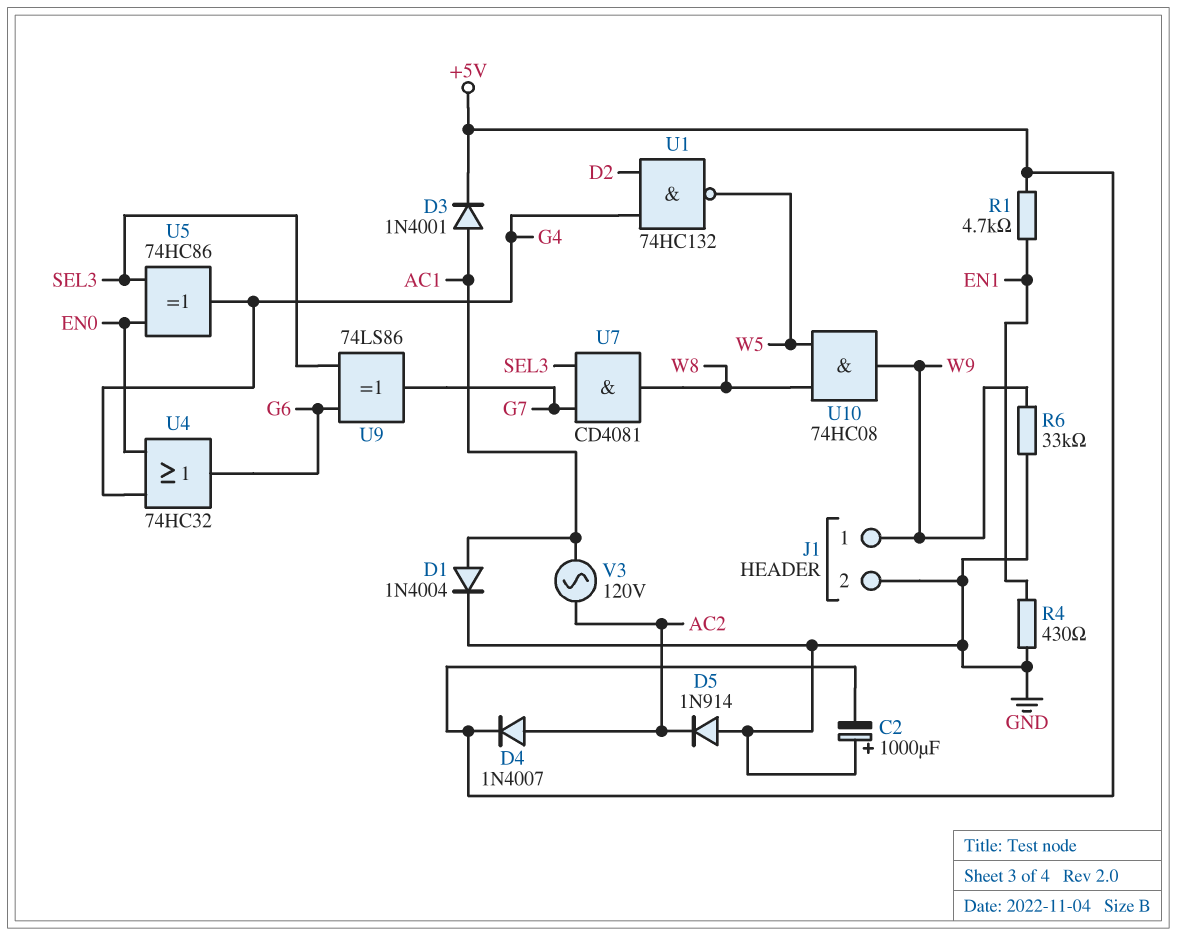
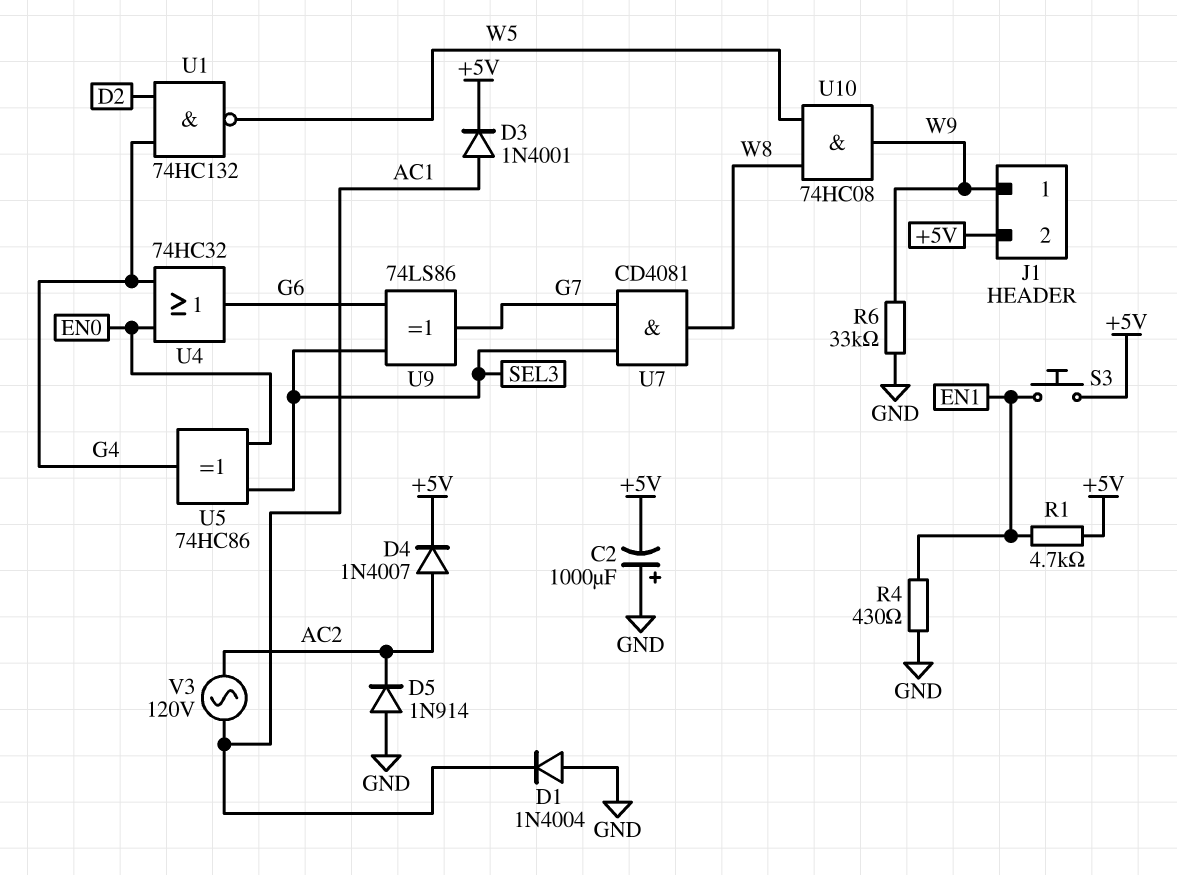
D1: diode 1N4004 (A AC1, K GND) -> diode 1N4004 (A GND, K AC1)
J1 pin 2: GND -> +5V
S3: none -> button (+5V, EN1)

